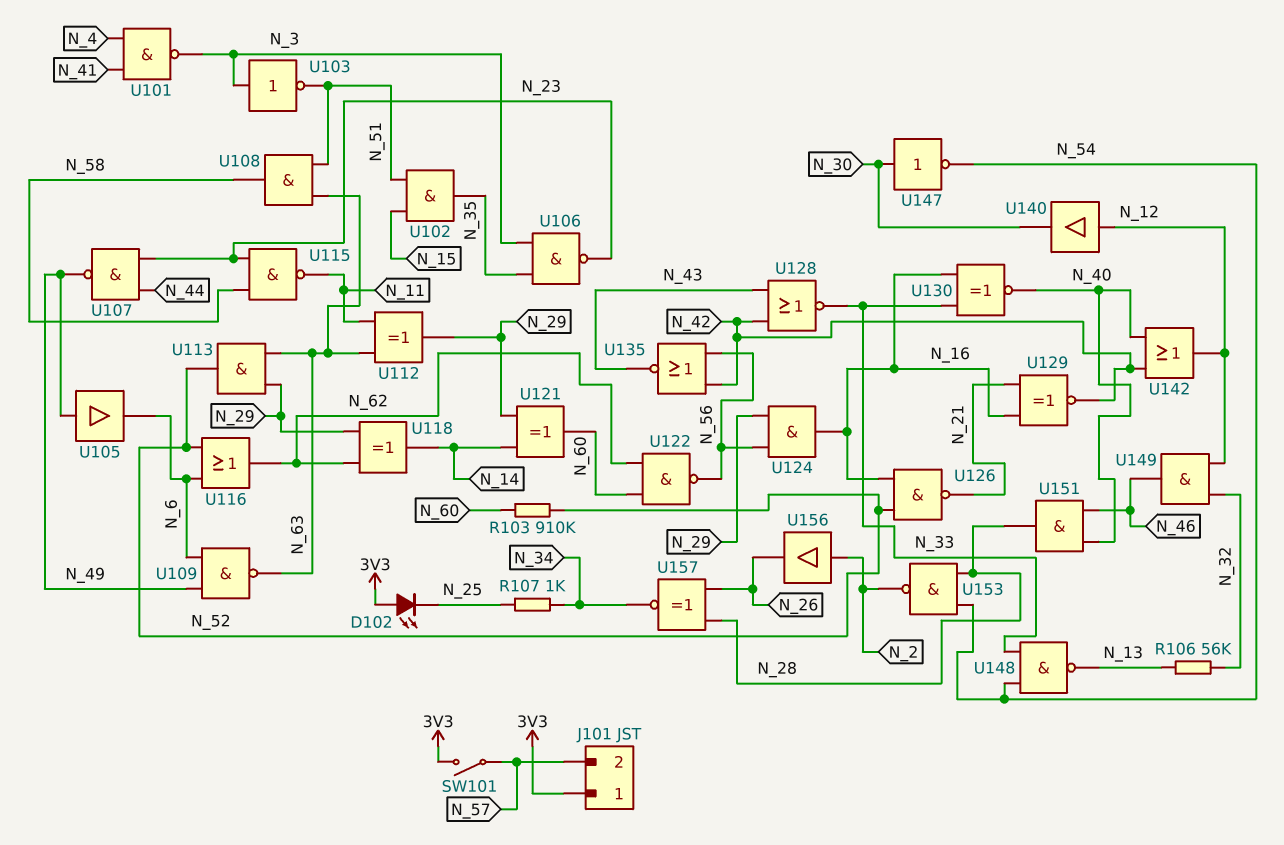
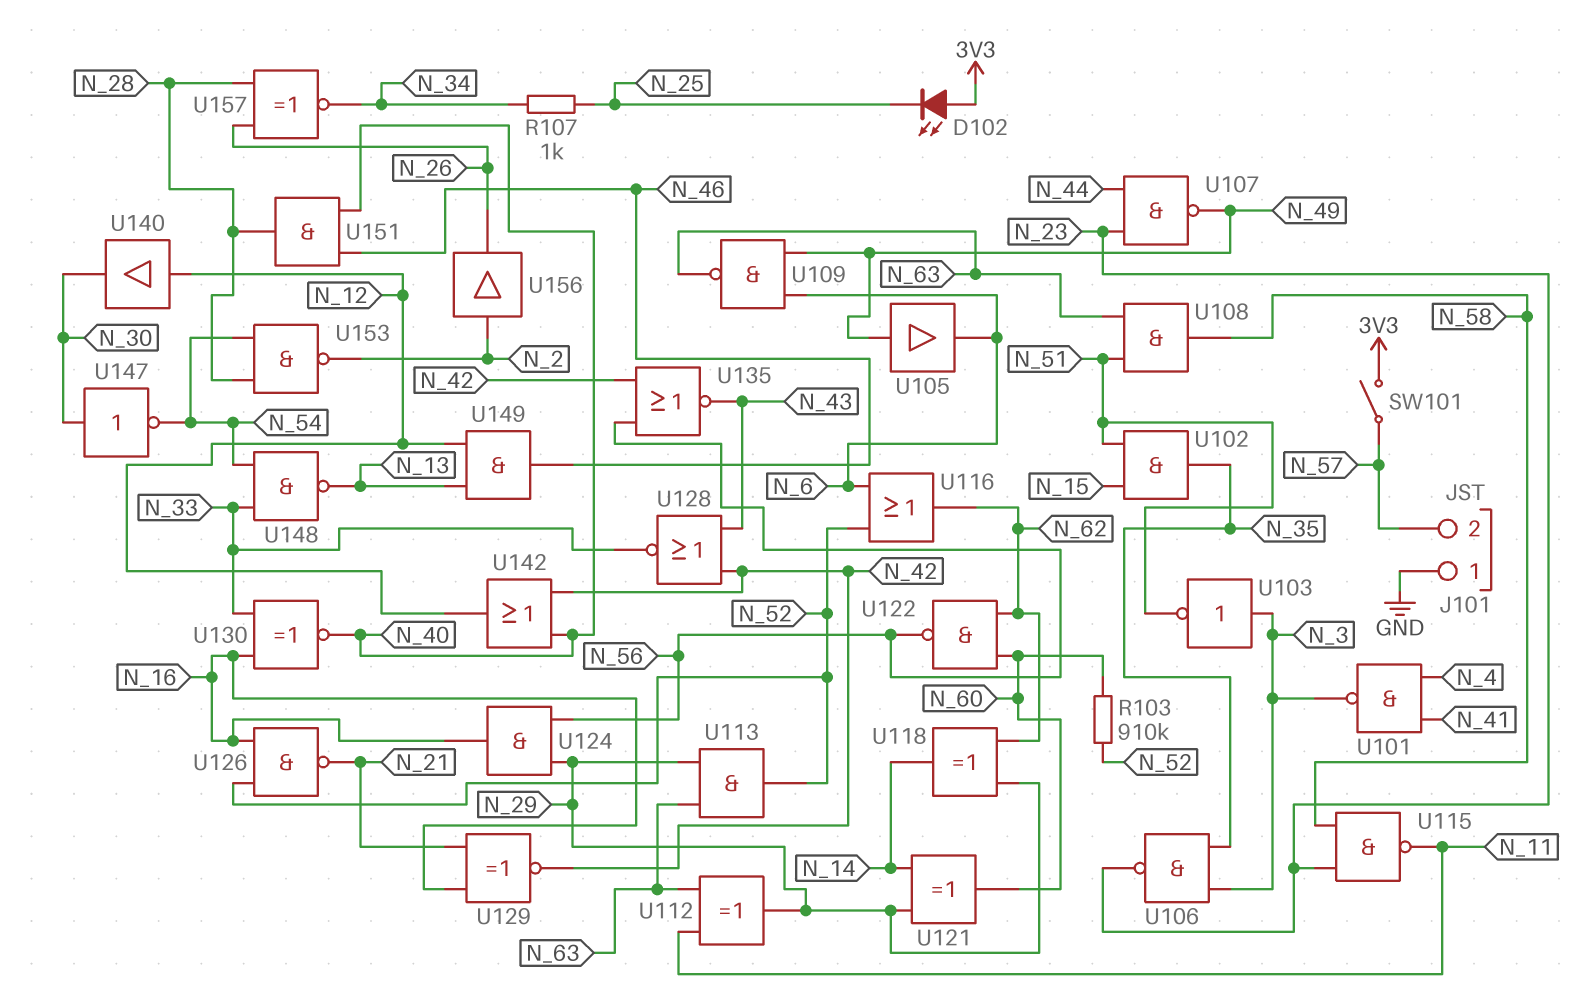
J101 pin 1: 3V3 -> GND
R106: 56k (N_13, N_32) -> none
U149: AND (in N_12, in N_32, out N_46) -> AND (in N_12, in N_13, out N_46)

